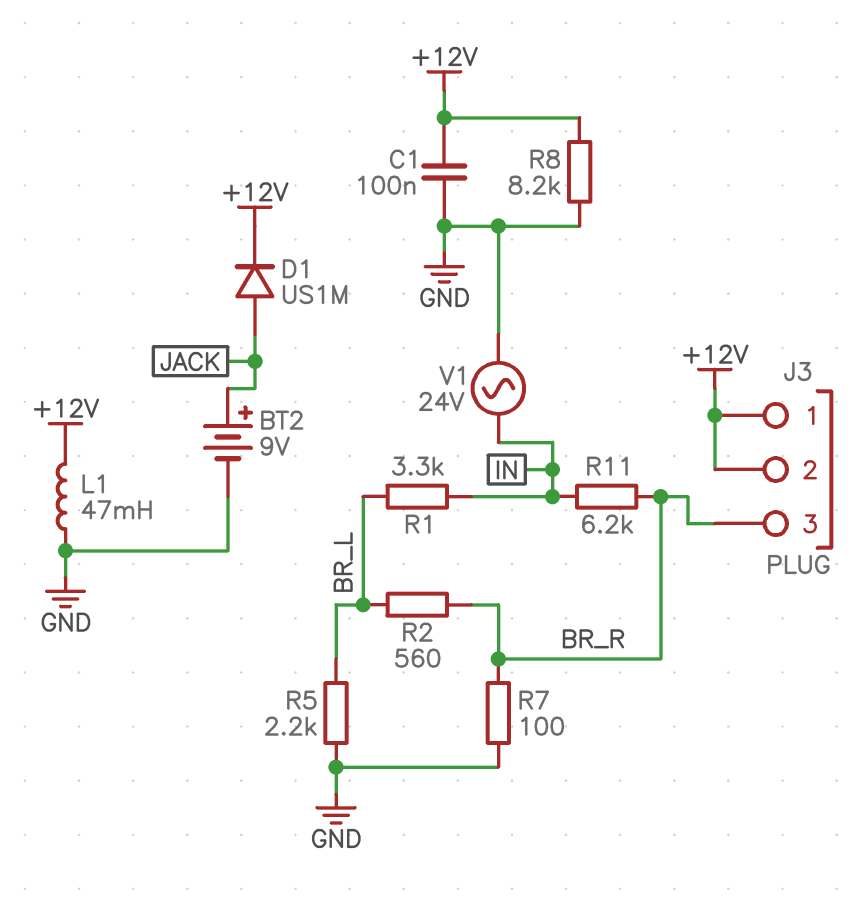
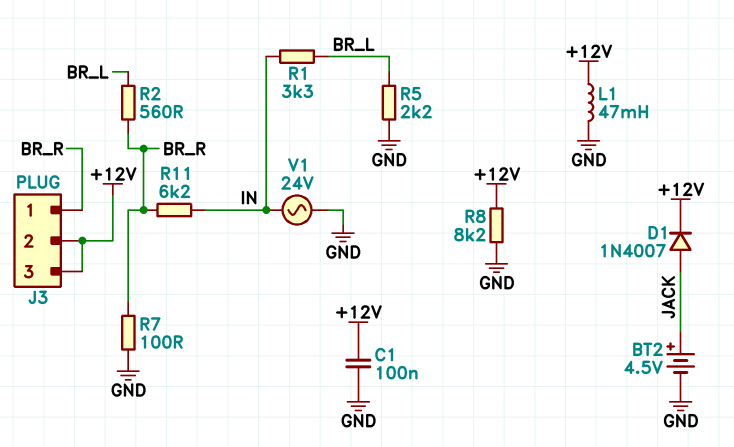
BT2: 9V (plus JACK, minus GND) -> 4.5V (plus JACK, minus GND)
D1: diode US1M (A JACK, K +12V) -> diode 1N4007 (A JACK, K +12V)
J3 pin 1: +12V -> BR_R
J3 pin 3: BR_R -> +12V

